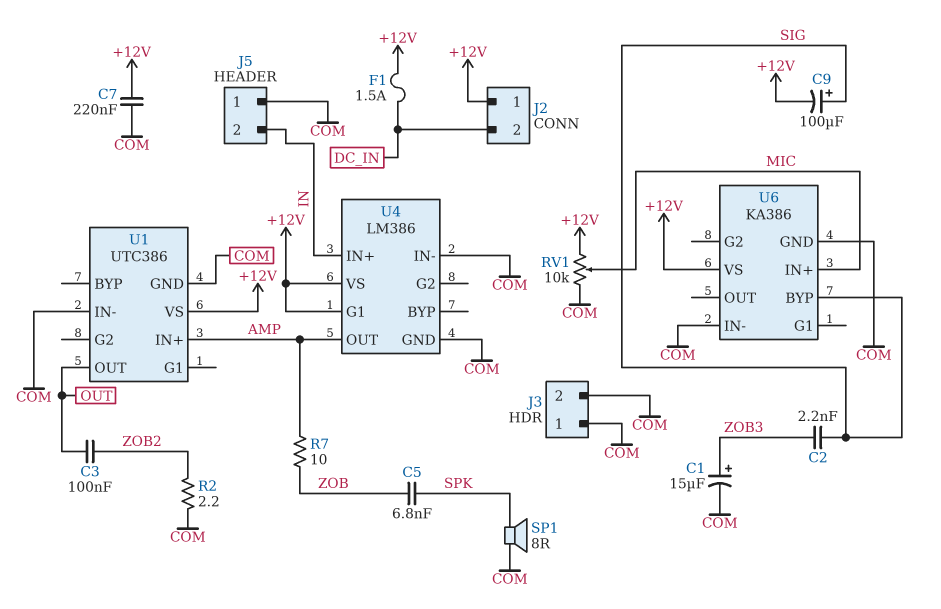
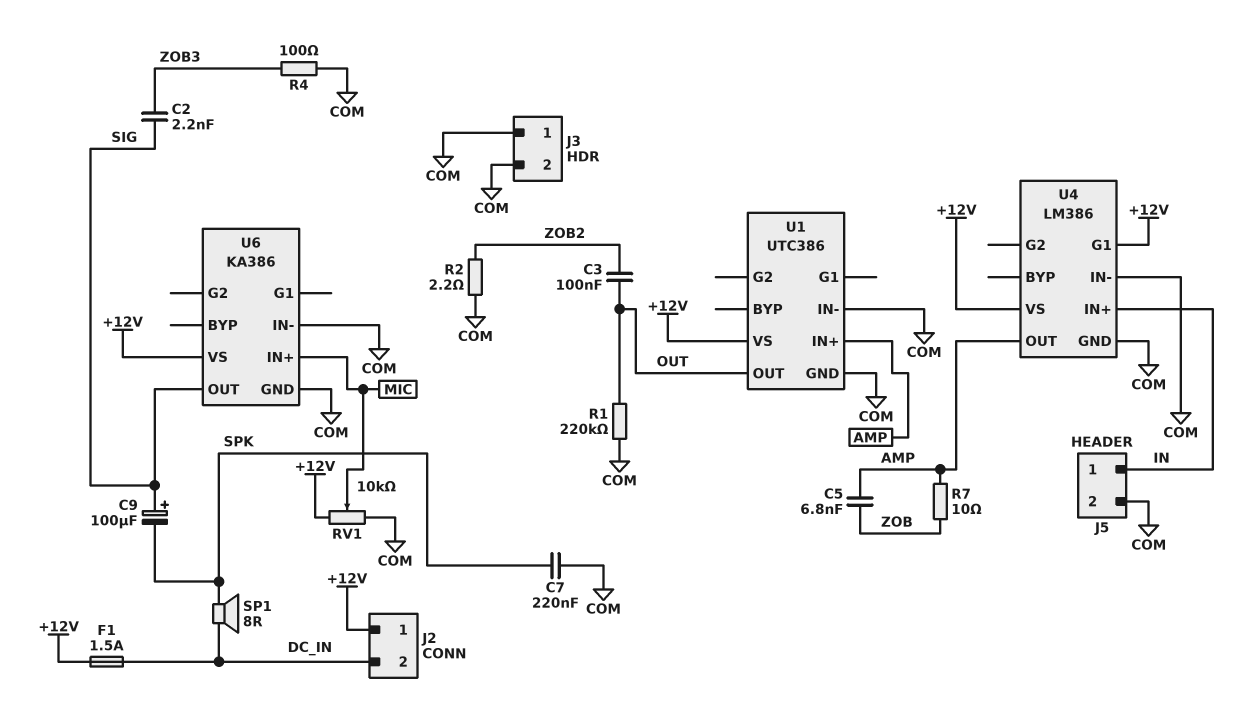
C1: 15uF (plus ZOB3, minus COM) -> none
C5: 6.8nF (SPK, ZOB) -> 6.8nF (AMP, ZOB)
C7: 220nF (+12V, COM) -> 220nF (COM, SPK)
C9: 100uF (plus SIG, minus +12V) -> 100uF (plus SIG, minus SPK)
J5 pin 1: COM -> IN
J5 pin 2: IN -> COM
R1: none -> 220k (COM, OUT)
R4: none -> 100 (COM, ZOB3)
SP1: speaker 8R (COM, SPK) -> speaker 8R (DC_IN, SPK)
U6 pin BYP: SIG -> none
U6 pin OUT: none -> SIG

